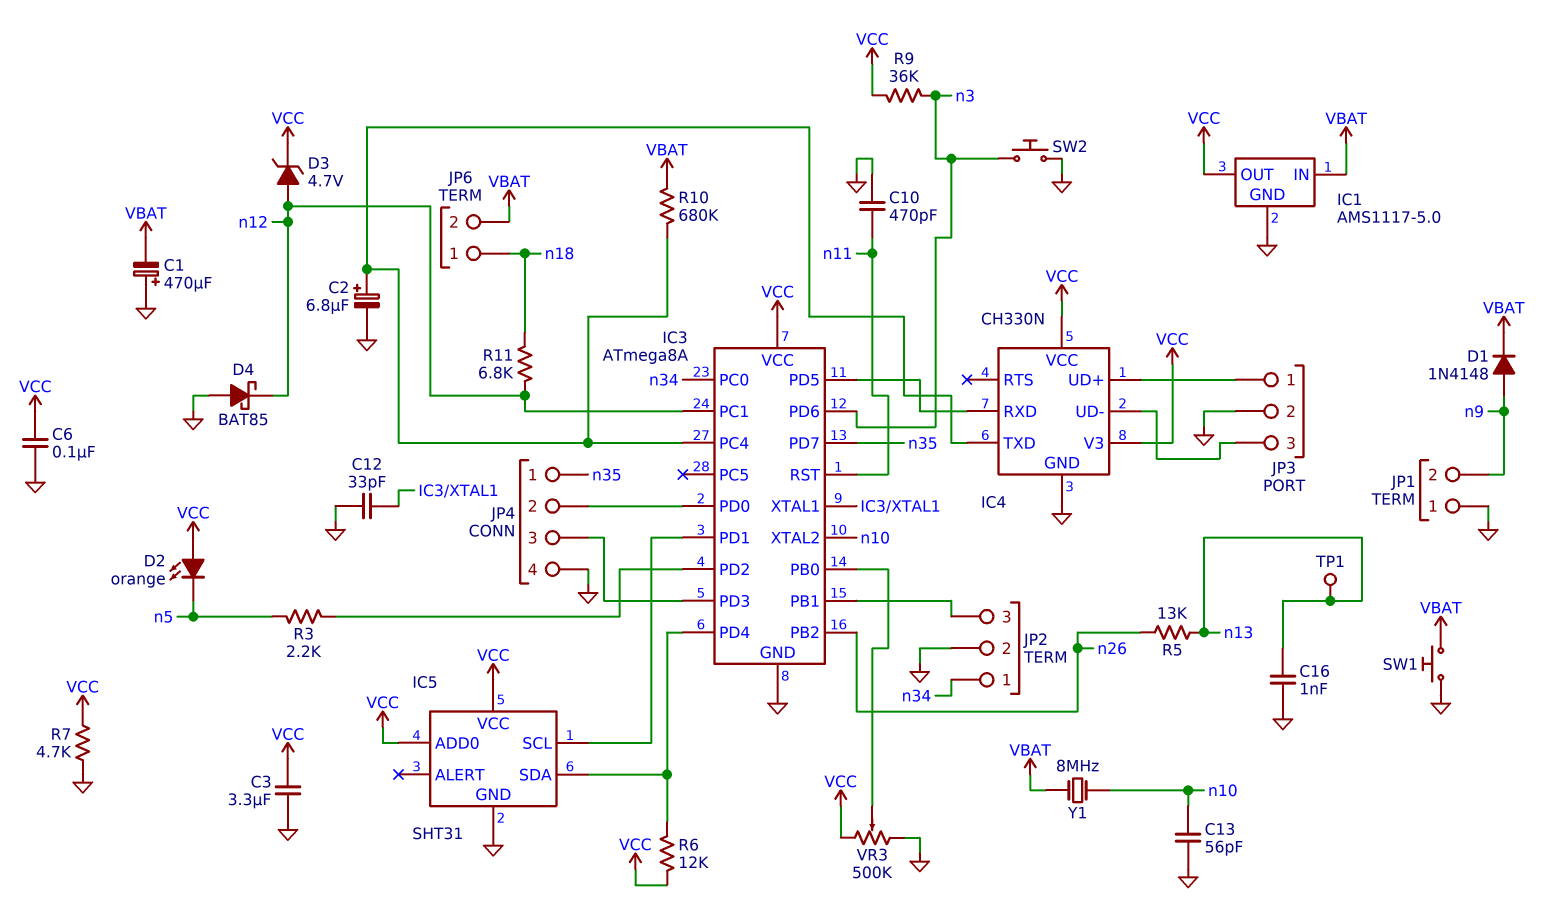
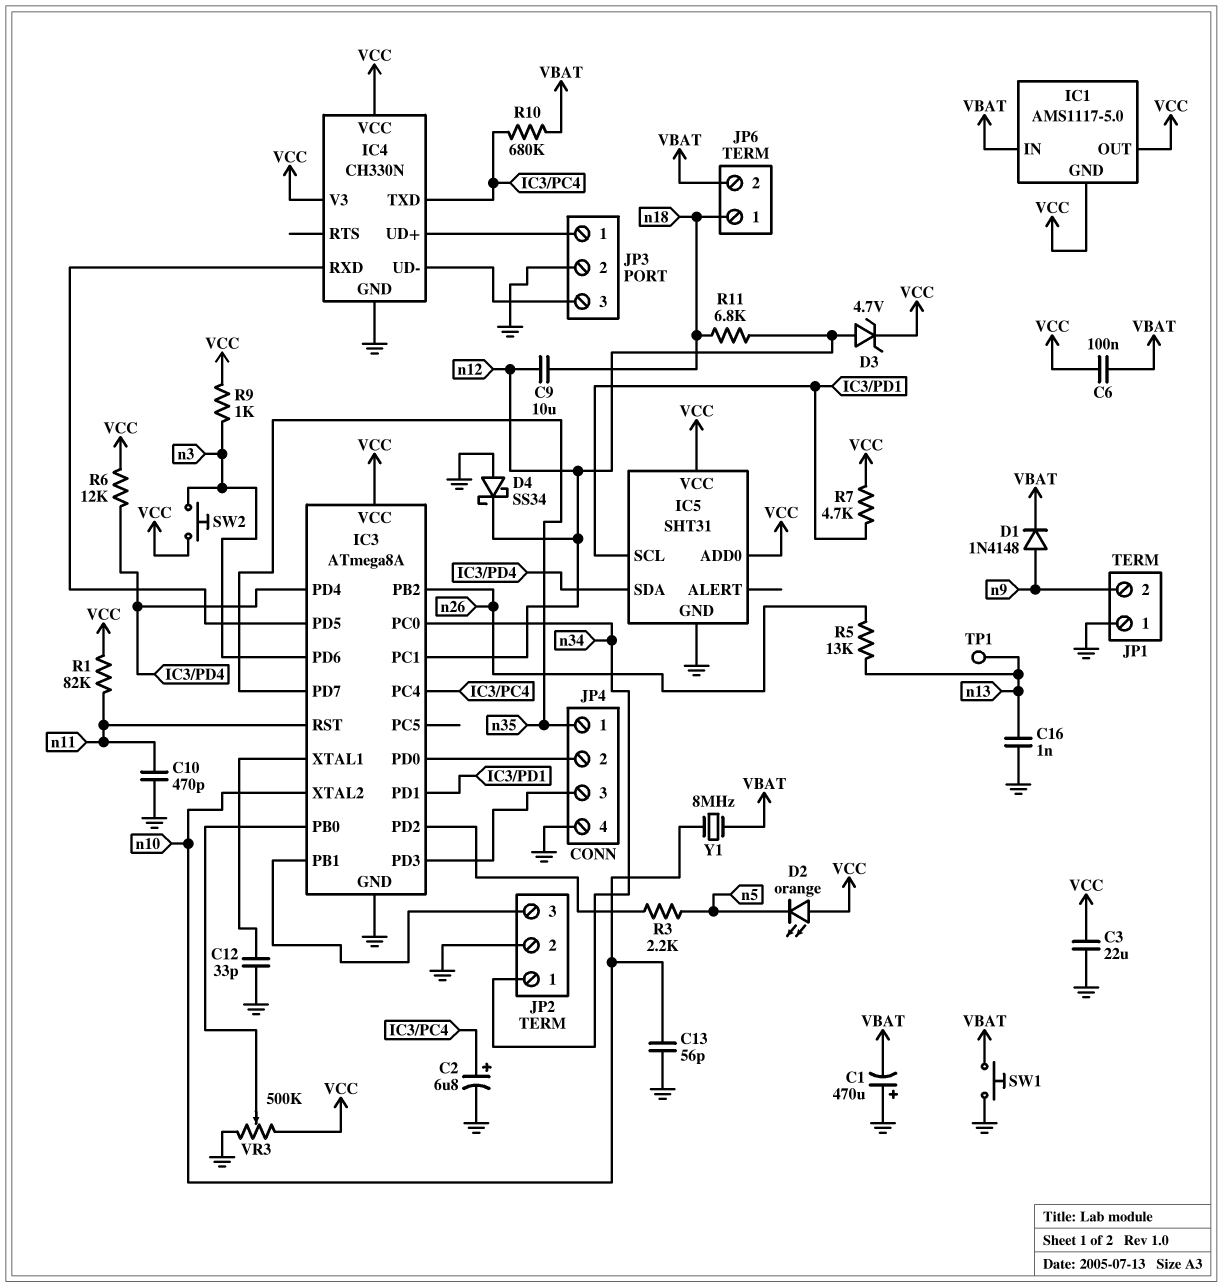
C3: 3.3uF (GND, VCC) -> 22uF (GND, VCC)
C6: 100nF (GND, VCC) -> 100nF (VBAT, VCC)
C9: none -> 10uF (n12, n18)
D4: schottky BAT85 (A GND, K n12) -> schottky SS34 (A GND, K n12)
IC1 pin GND: GND -> VCC
R1: none -> 82k (VCC, n11)
R7: 4.7k (GND, VCC) -> 4.7k (IC3/PD1, VCC)
R9: 36k (VCC, n3) -> 1k (VCC, n3)
SW2: button (GND, n3) -> button (VCC, n3)

